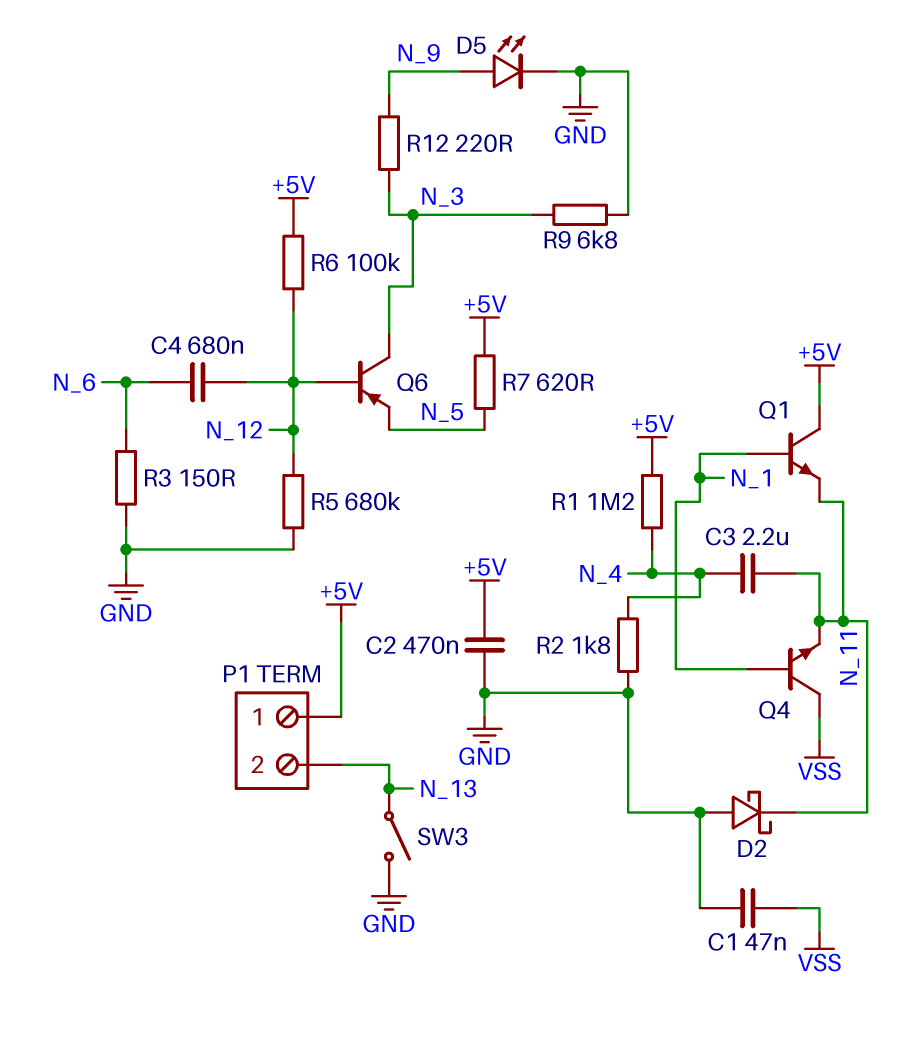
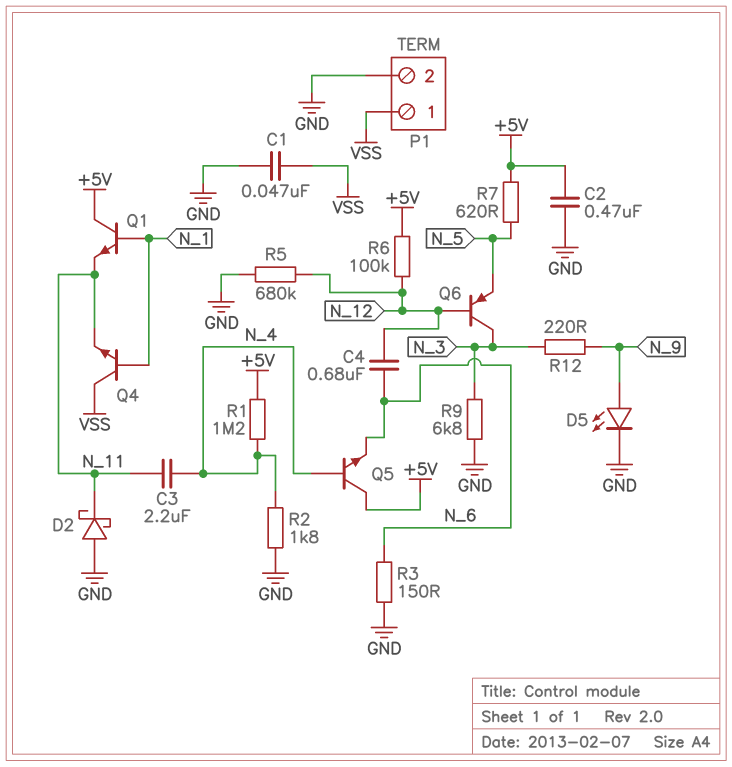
P1 pin 1: +5V -> VSS
P1 pin 2: N_13 -> GND
Q5: none -> NPN (B N_4, C +5V, E N_6)
SW3: switch (GND, N_13) -> none

